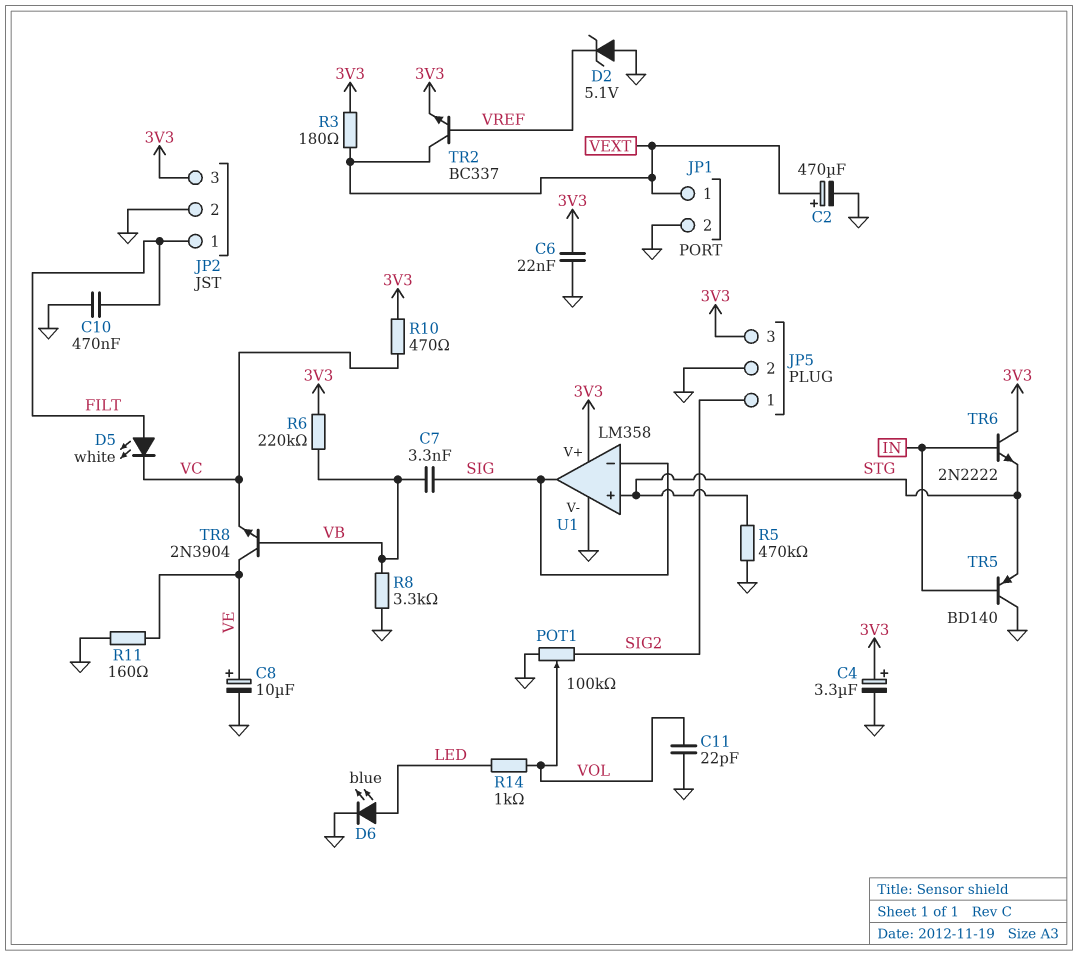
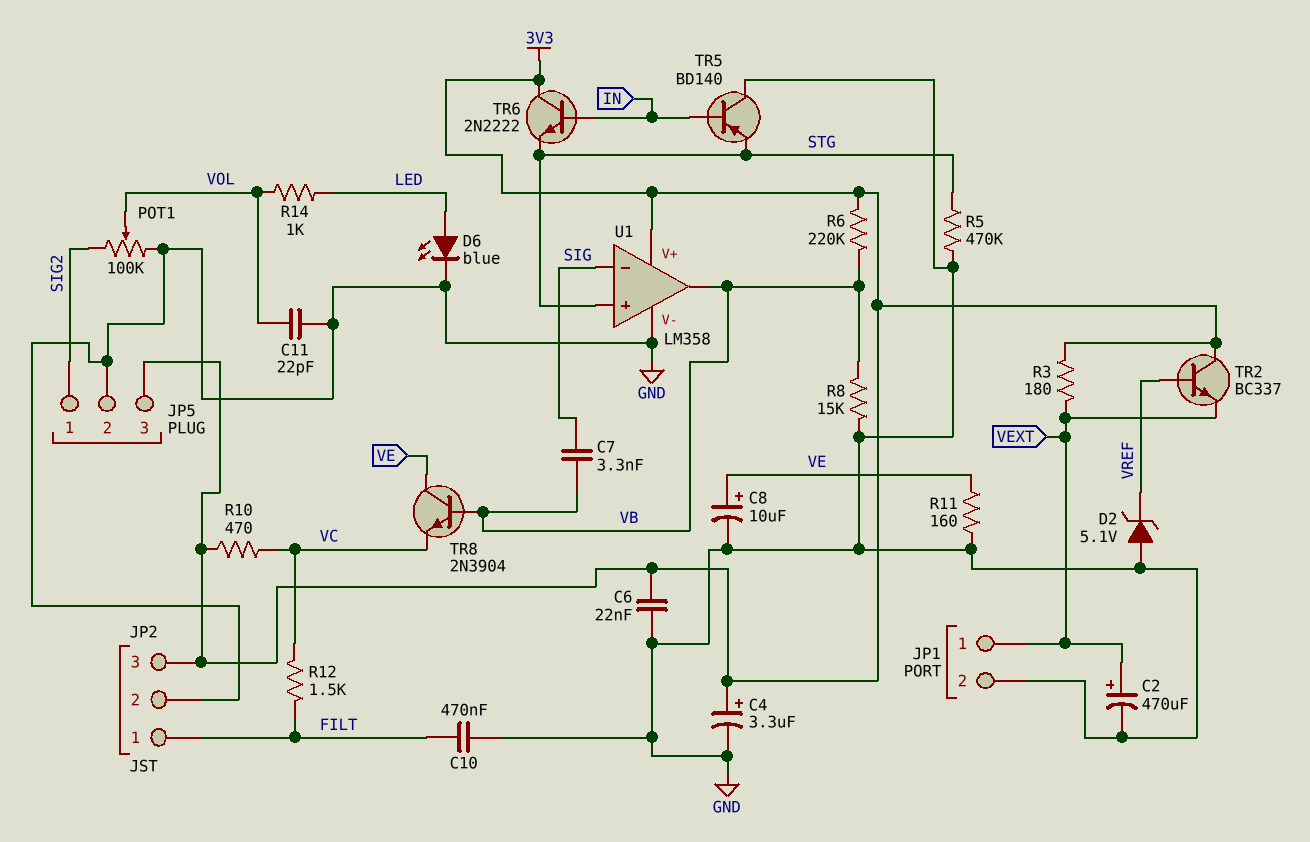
D5: LED white (A FILT, K VC) -> none
R8: 3.3k (GND, VB) -> 15k (GND, VB)
R12: none -> 1.5k (FILT, VC)
TR2: NPN BC337 (B VREF, C VEXT, E 3V3) -> NPN BC337 (B VREF, C 3V3, E VEXT)
U1 pin out: SIG -> VB

